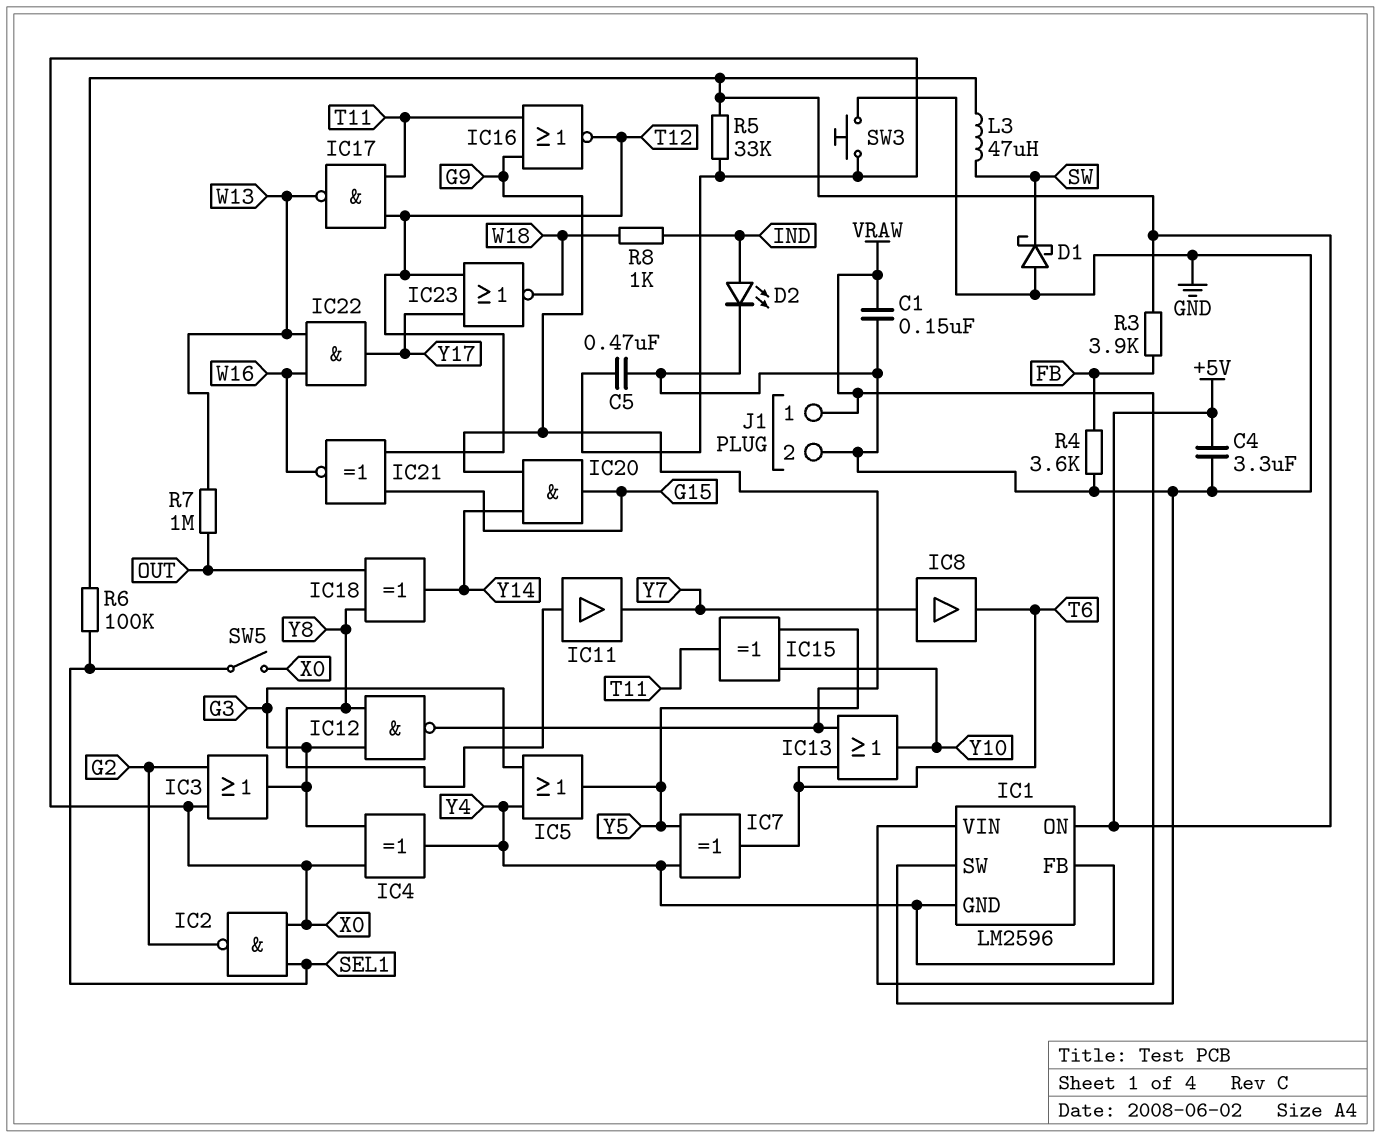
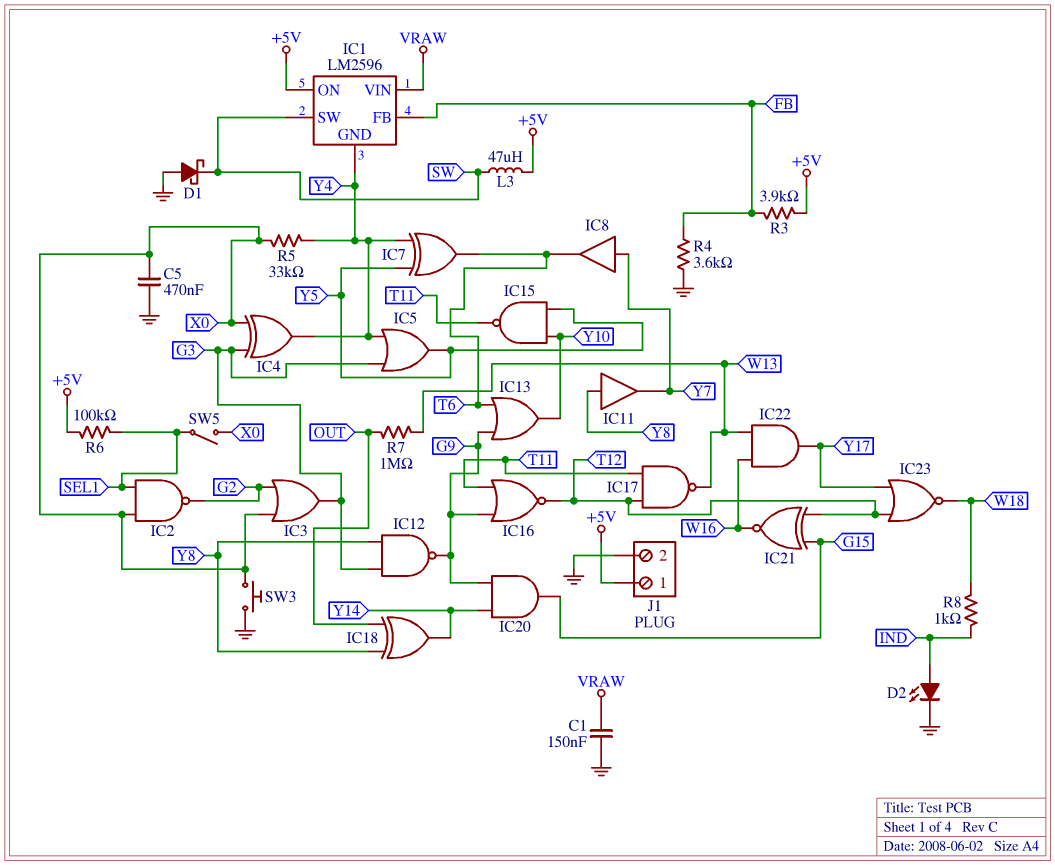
C4: 3.3uF (+5V, GND) -> none
IC1 pin FB: Y4 -> FB
IC1 pin SW: GND -> SW
IC15: XOR (in Y5, in Y10, out T11) -> NAND (in Y5, in Y10, out T11)
J1 pin 1: VRAW -> +5V
R5: 33k (+5V, X0) -> 33k (X0, Y4)

